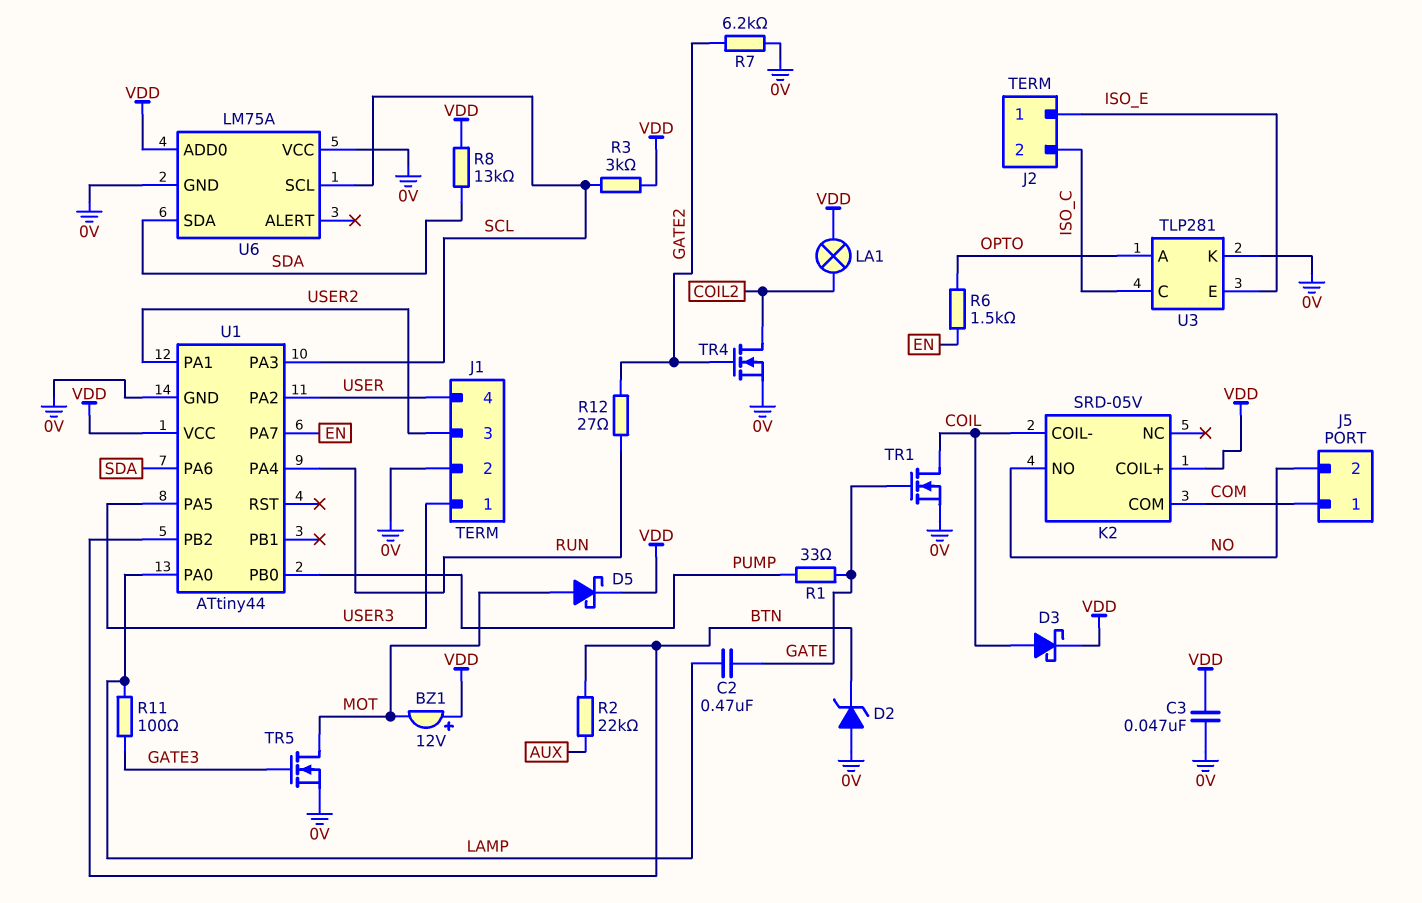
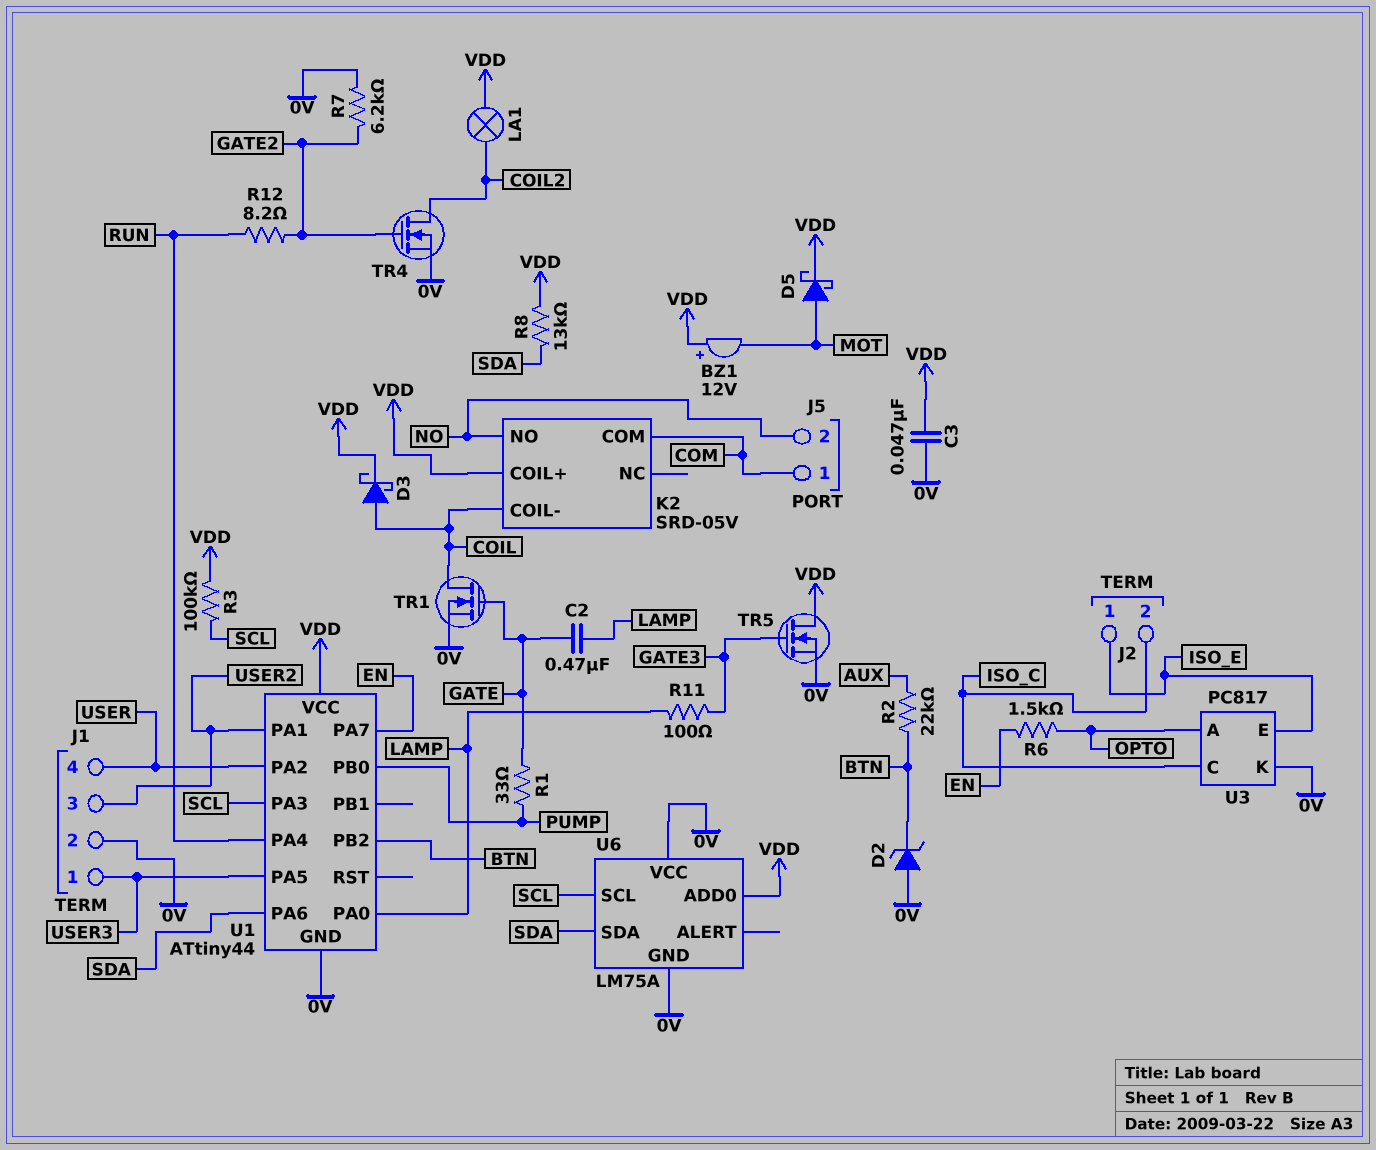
R3: 3k (SCL, VDD) -> 100k (SCL, VDD)
R12: 27 (GATE2, RUN) -> 8.2 (GATE2, RUN)
TR5: NMOS (G GATE3, D MOT, S 0V) -> NMOS (G GATE3, D VDD, S 0V)
U3: TLP281 -> PC817

